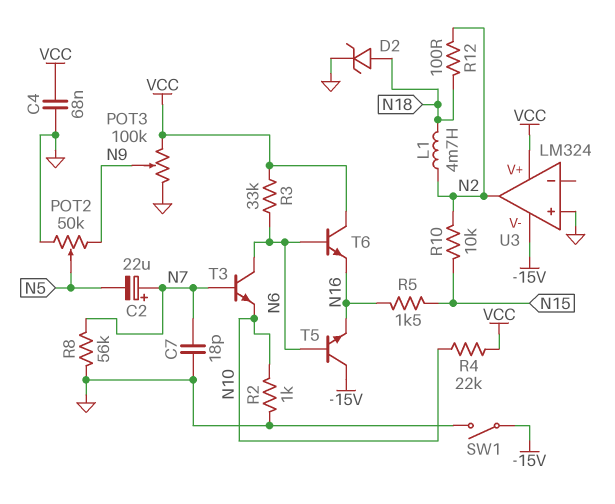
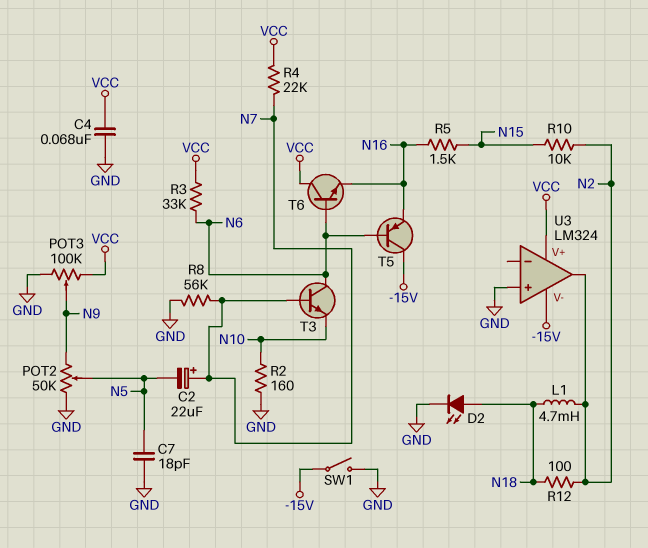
C7: 18pF (GND, N7) -> 18pF (GND, N5)
D2: zener (A N18, K GND) -> LED (A N18, K GND)
R2: 1k (GND, N10) -> 160 (GND, N10)
R4: 22k (N10, VCC) -> 22k (N7, VCC)
T5: NPN (B N6, C -15V, E N16) -> PNP (B N6, C -15V, E N16)

